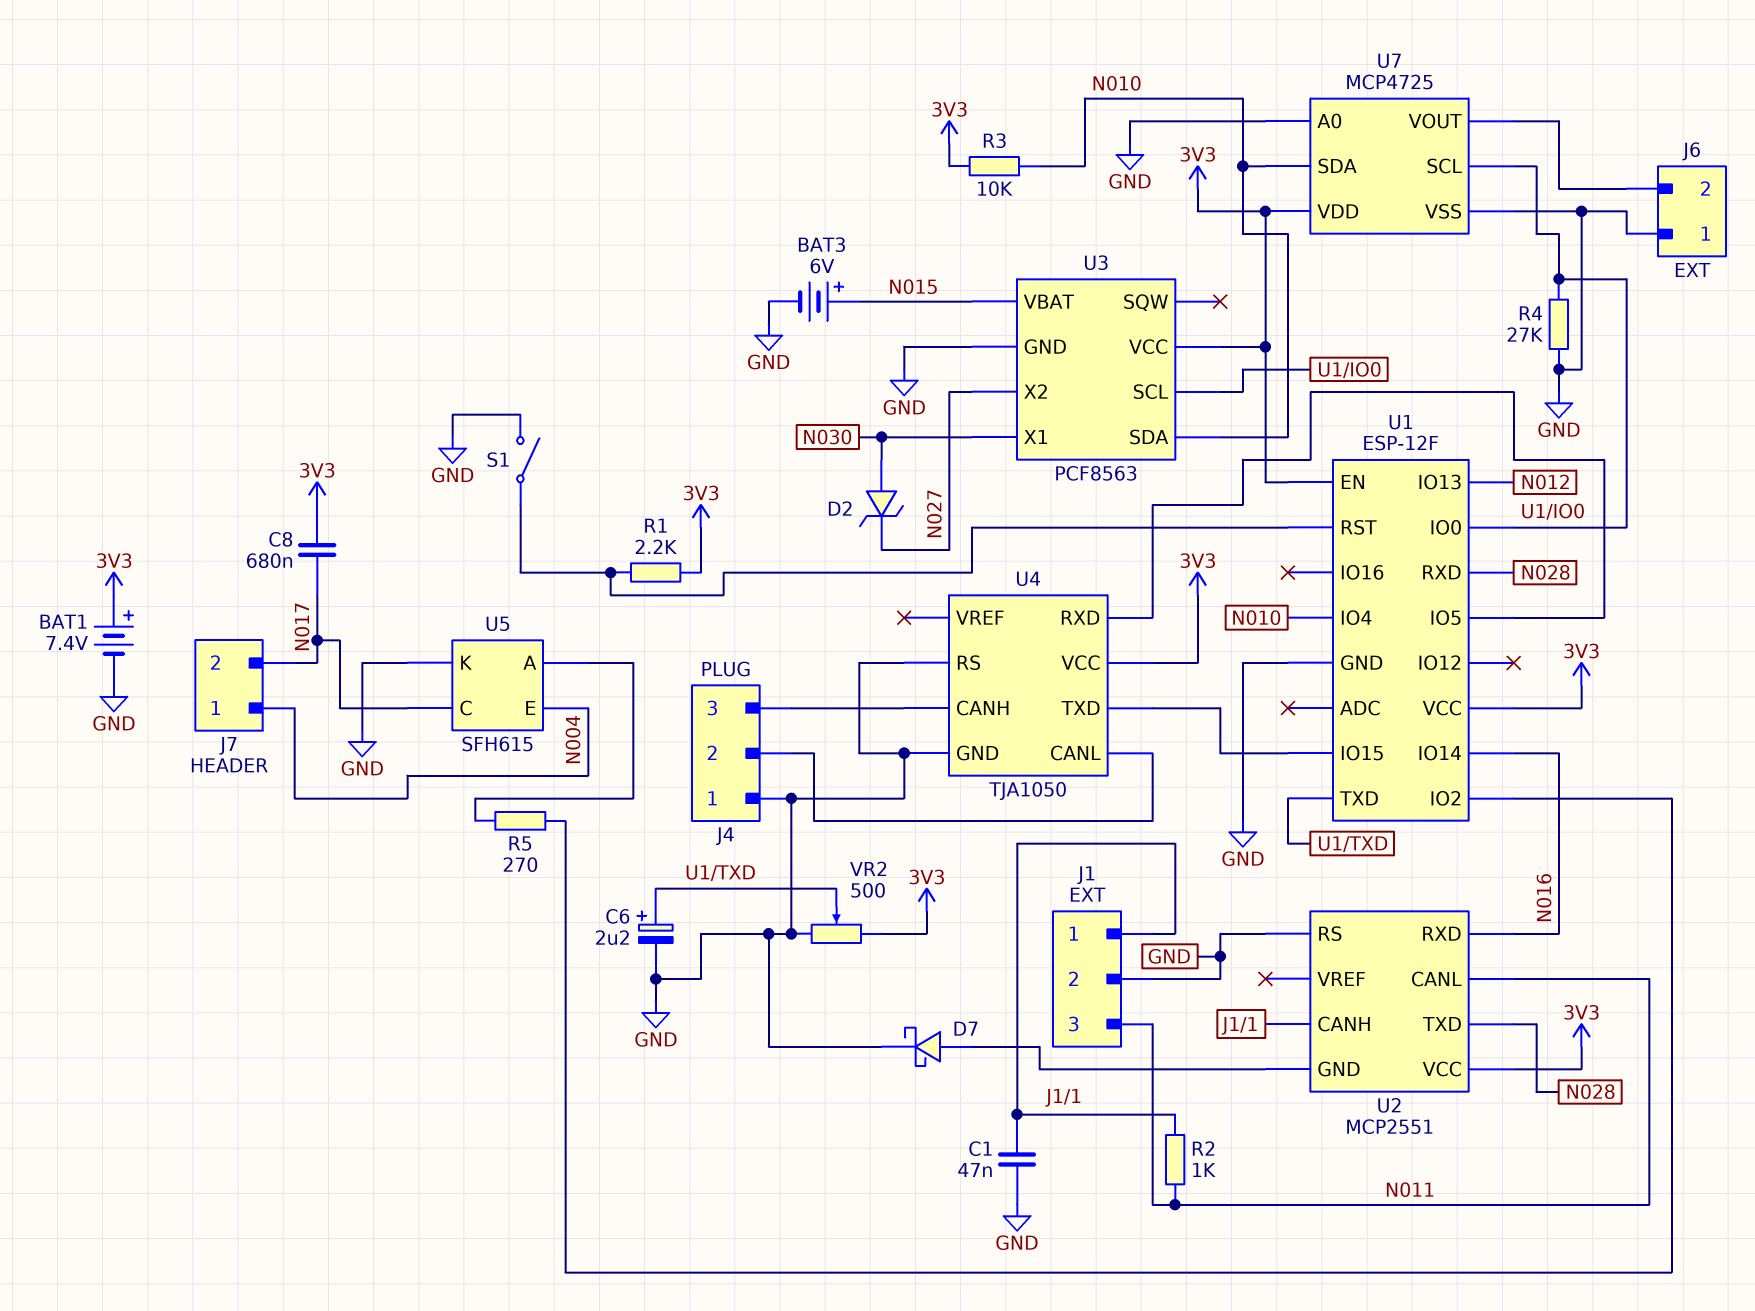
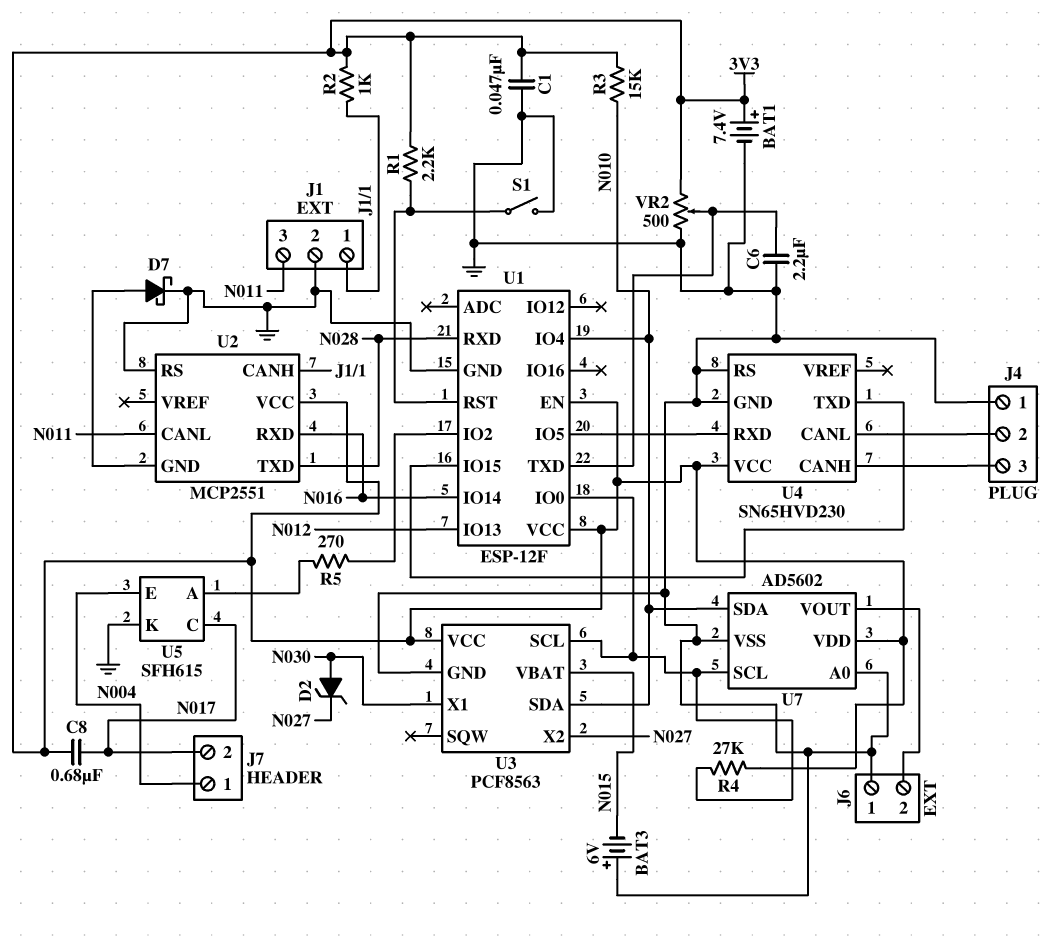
BAT3: 6V (plus N015, minus GND) -> 6V (plus GND, minus N015)
C1: 47nF (GND, J1/1) -> 47nF (3V3, GND)
C6: 2.2uF (plus U1/TXD, minus GND) -> 2.2uF (GND, U1/TXD)
R2: 1k (J1/1, N011) -> 1k (3V3, J1/1)
R3: 10k (3V3, N010) -> 15k (3V3, N010)
R4: 27k (GND, U1/IO0) -> 27k (3V3, U1/IO0)
U4: TJA1050 -> SN65HVD230
U7: MCP4725 -> AD5602

